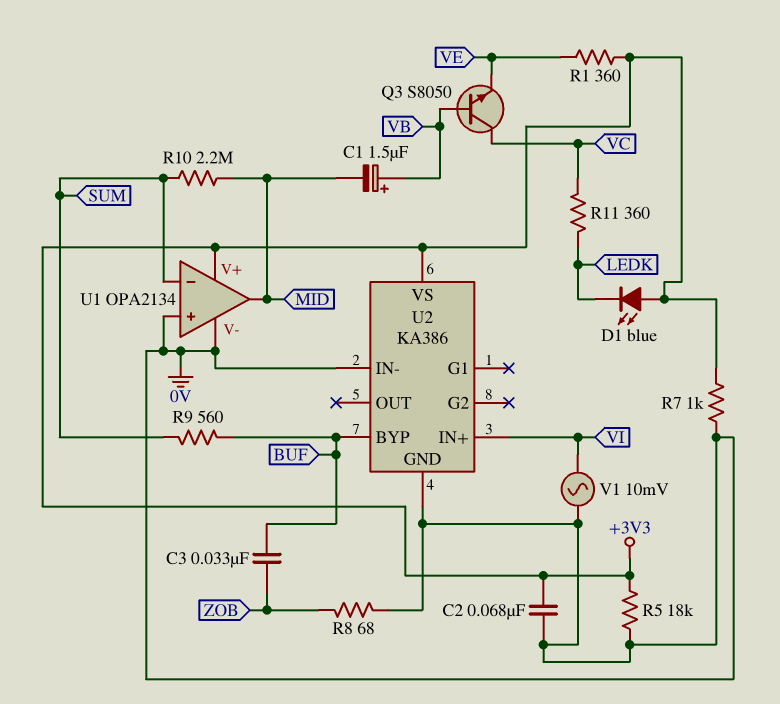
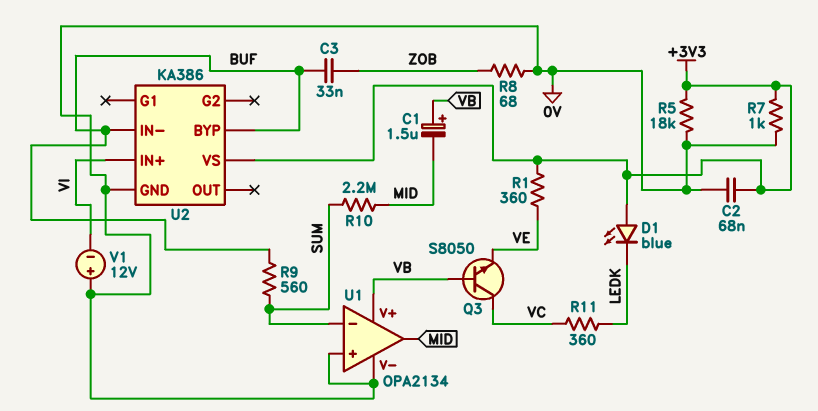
U1 pin V+: +3V3 -> VB
U2 pin IN-: 0V -> BUF
V1: AC 10mV (0V, VI) -> 12V (plus 0V, minus VI)

